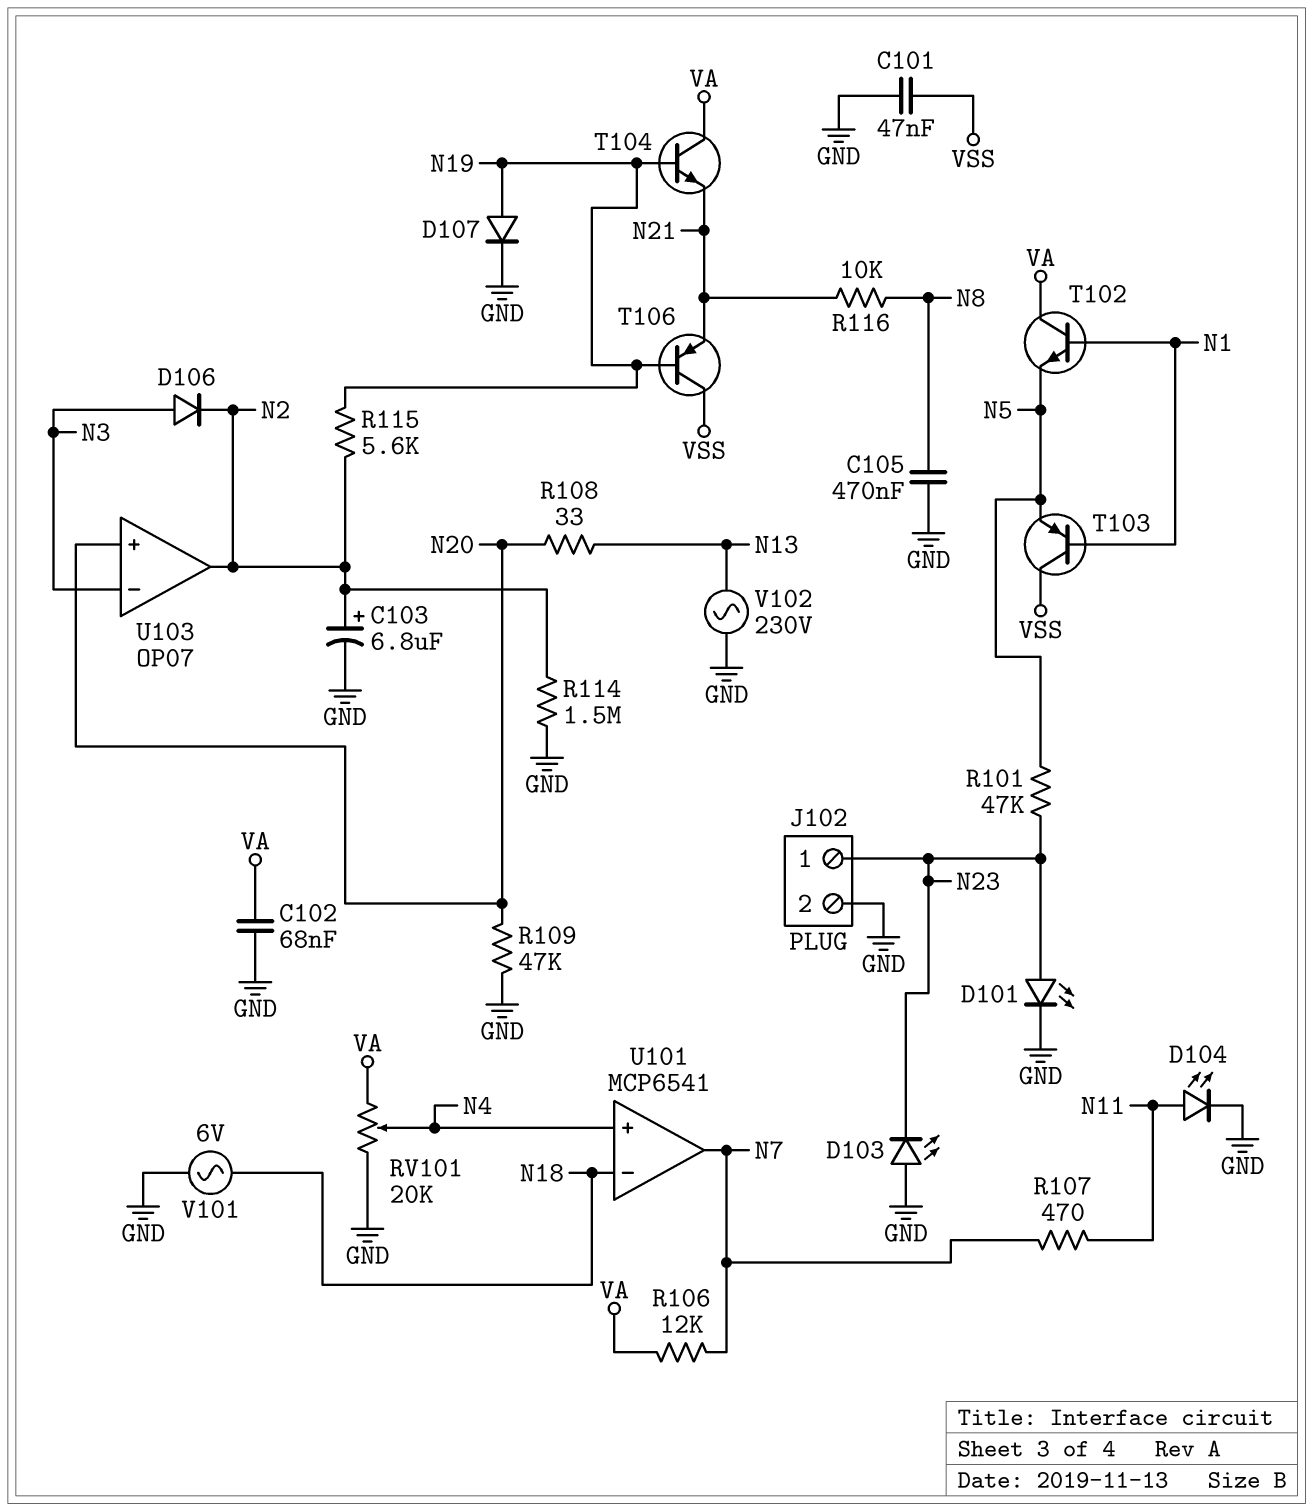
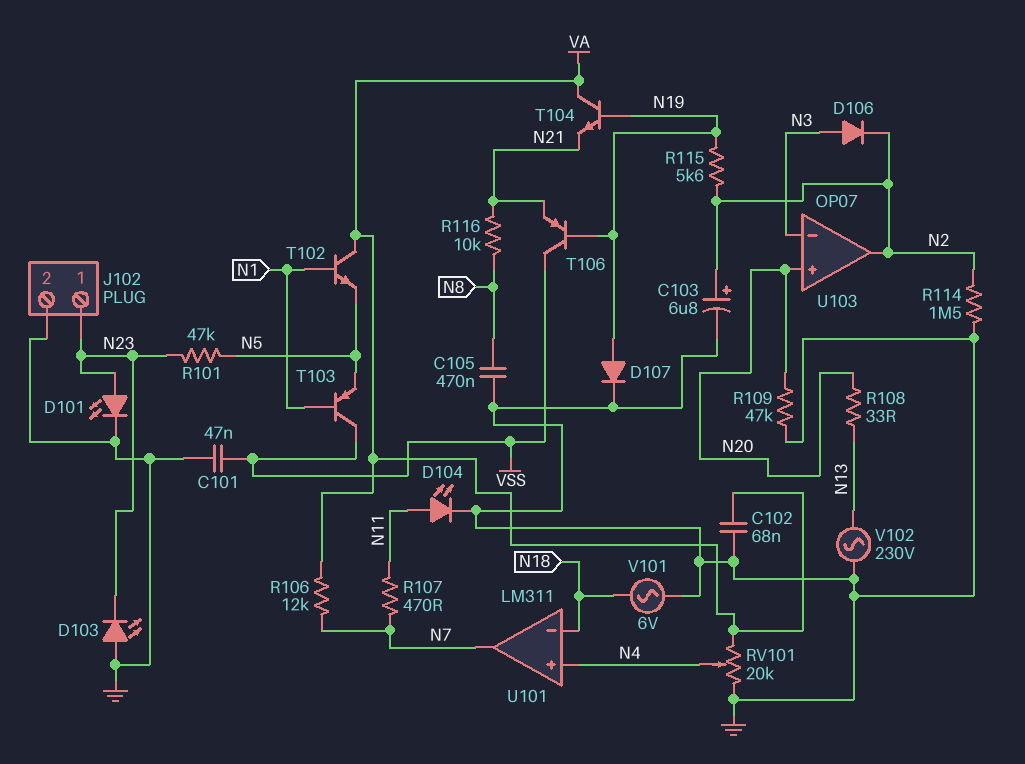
U101: MCP6541 -> LM311

